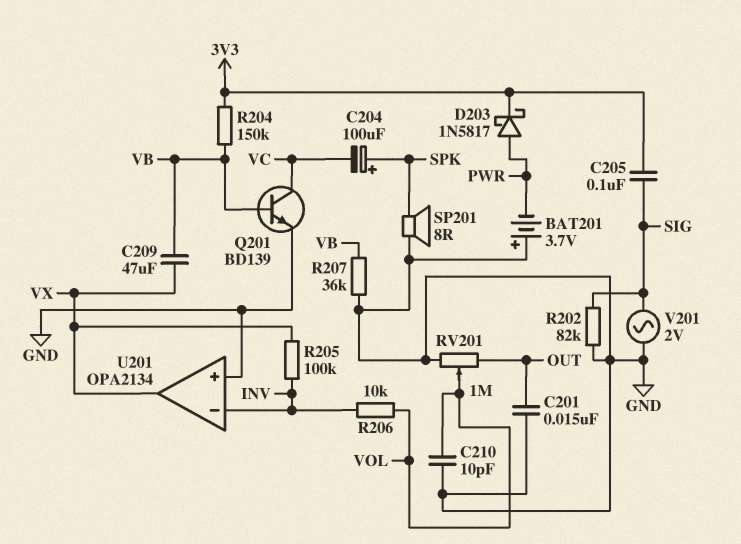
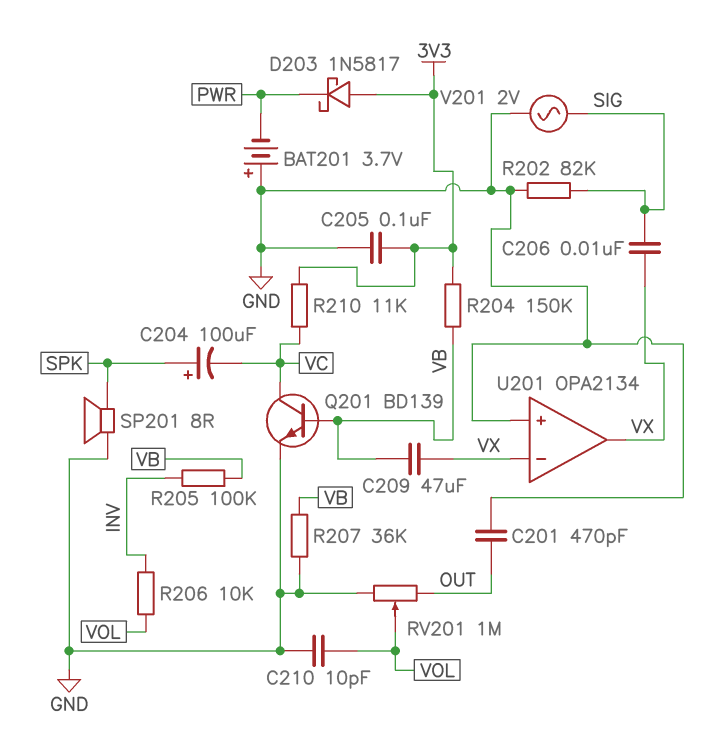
C201: 15nF (GND, OUT) -> 470pF (GND, OUT)
C205: 100nF (3V3, SIG) -> 100nF (3V3, GND)
C206: none -> 10nF (SIG, VX)
D203: schottky 1N5817 (A PWR, K 3V3) -> schottky 1N5817 (A 3V3, K PWR)
R205: 100k (INV, VX) -> 100k (INV, VB)
R210: none -> 11k (3V3, VC)
U201 pin in-: INV -> VX

